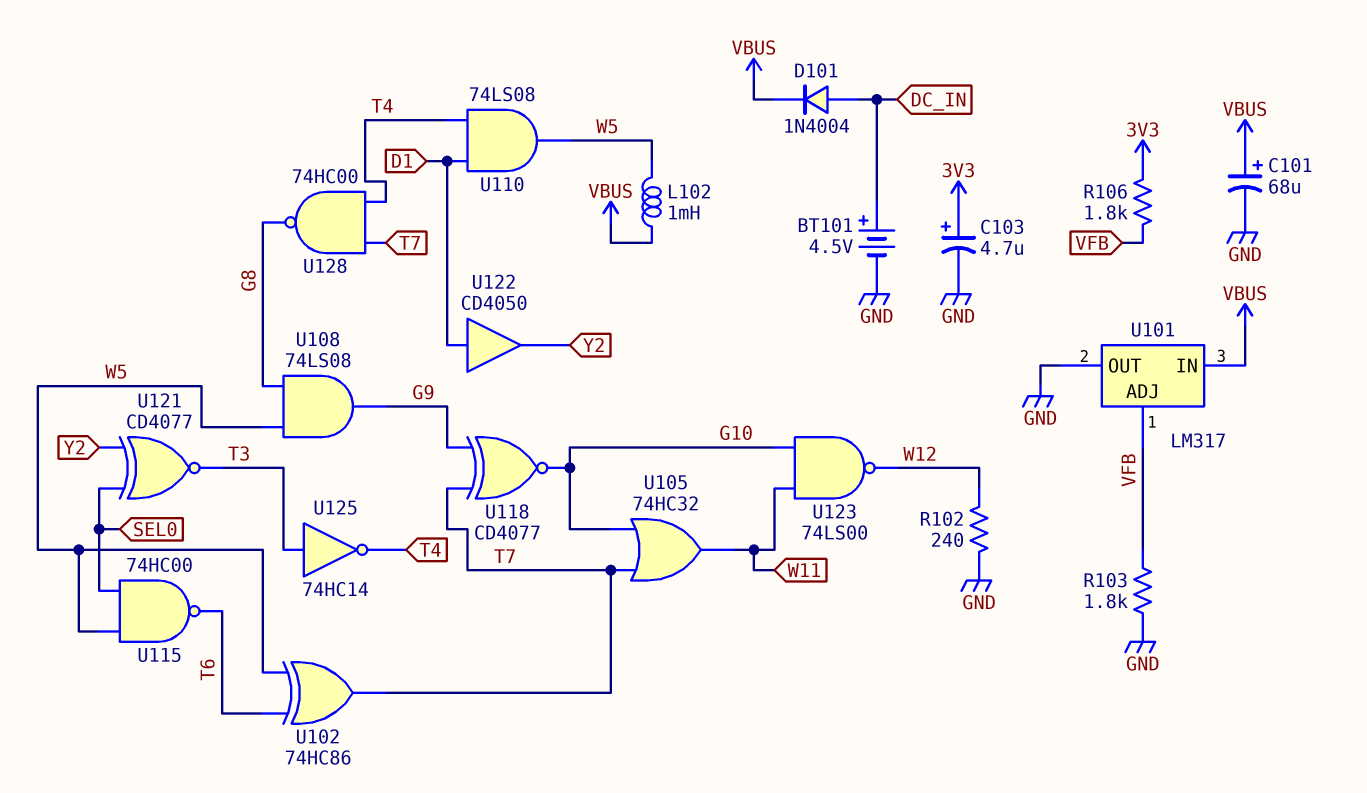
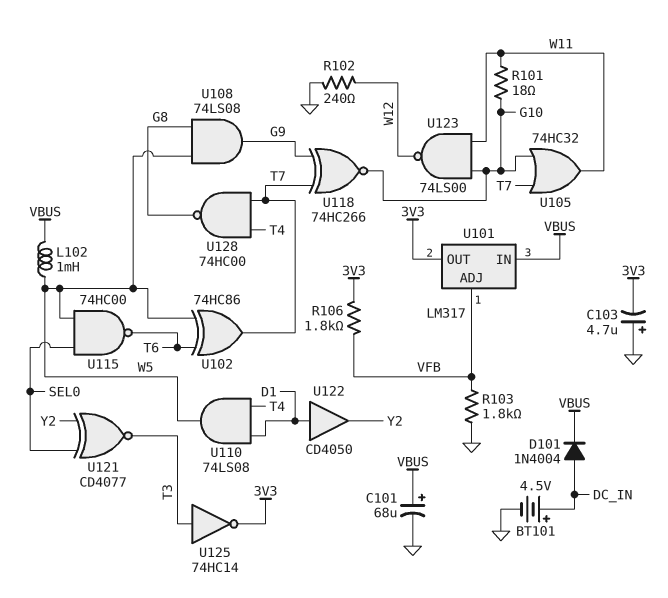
C103: 4.7uF (plus 3V3, minus GND) -> 4.7uF (plus GND, minus 3V3)
R101: none -> 18 (G10, W11)
U101 pin OUT: GND -> 3V3
U118: XNOR CD4077 (in G9, in T7, out G10) -> XNOR 74HC266 (in G9, in T7, out G10)
U125: NOT 74HC14 (in T3, out T4) -> NOT 74HC14 (in T3, out 3V3)

